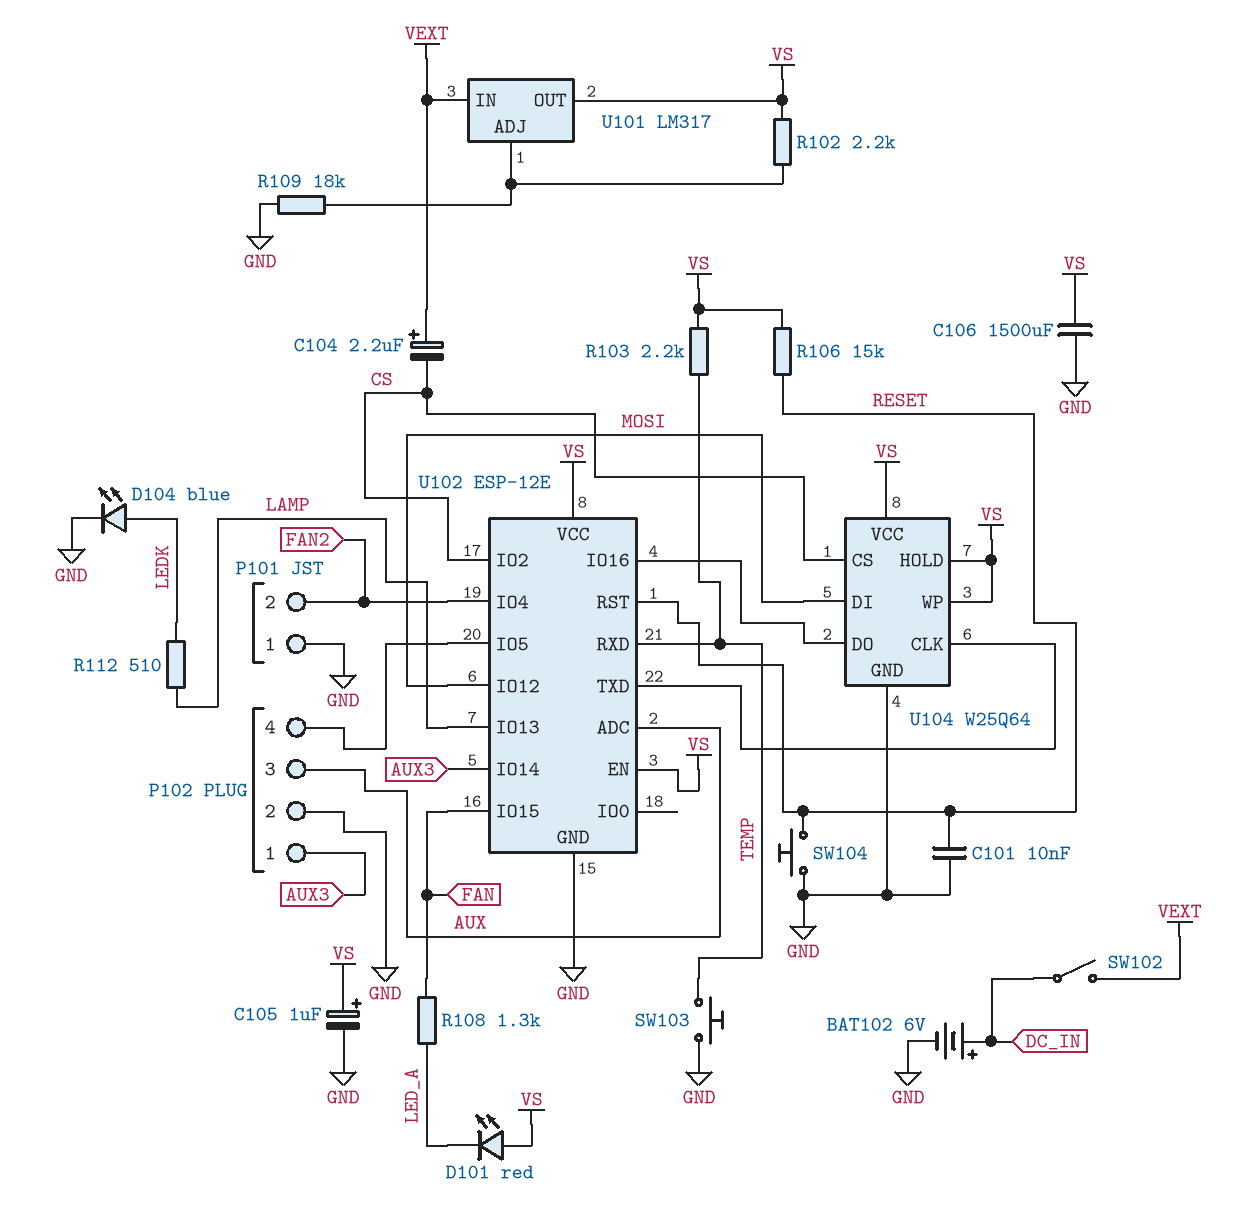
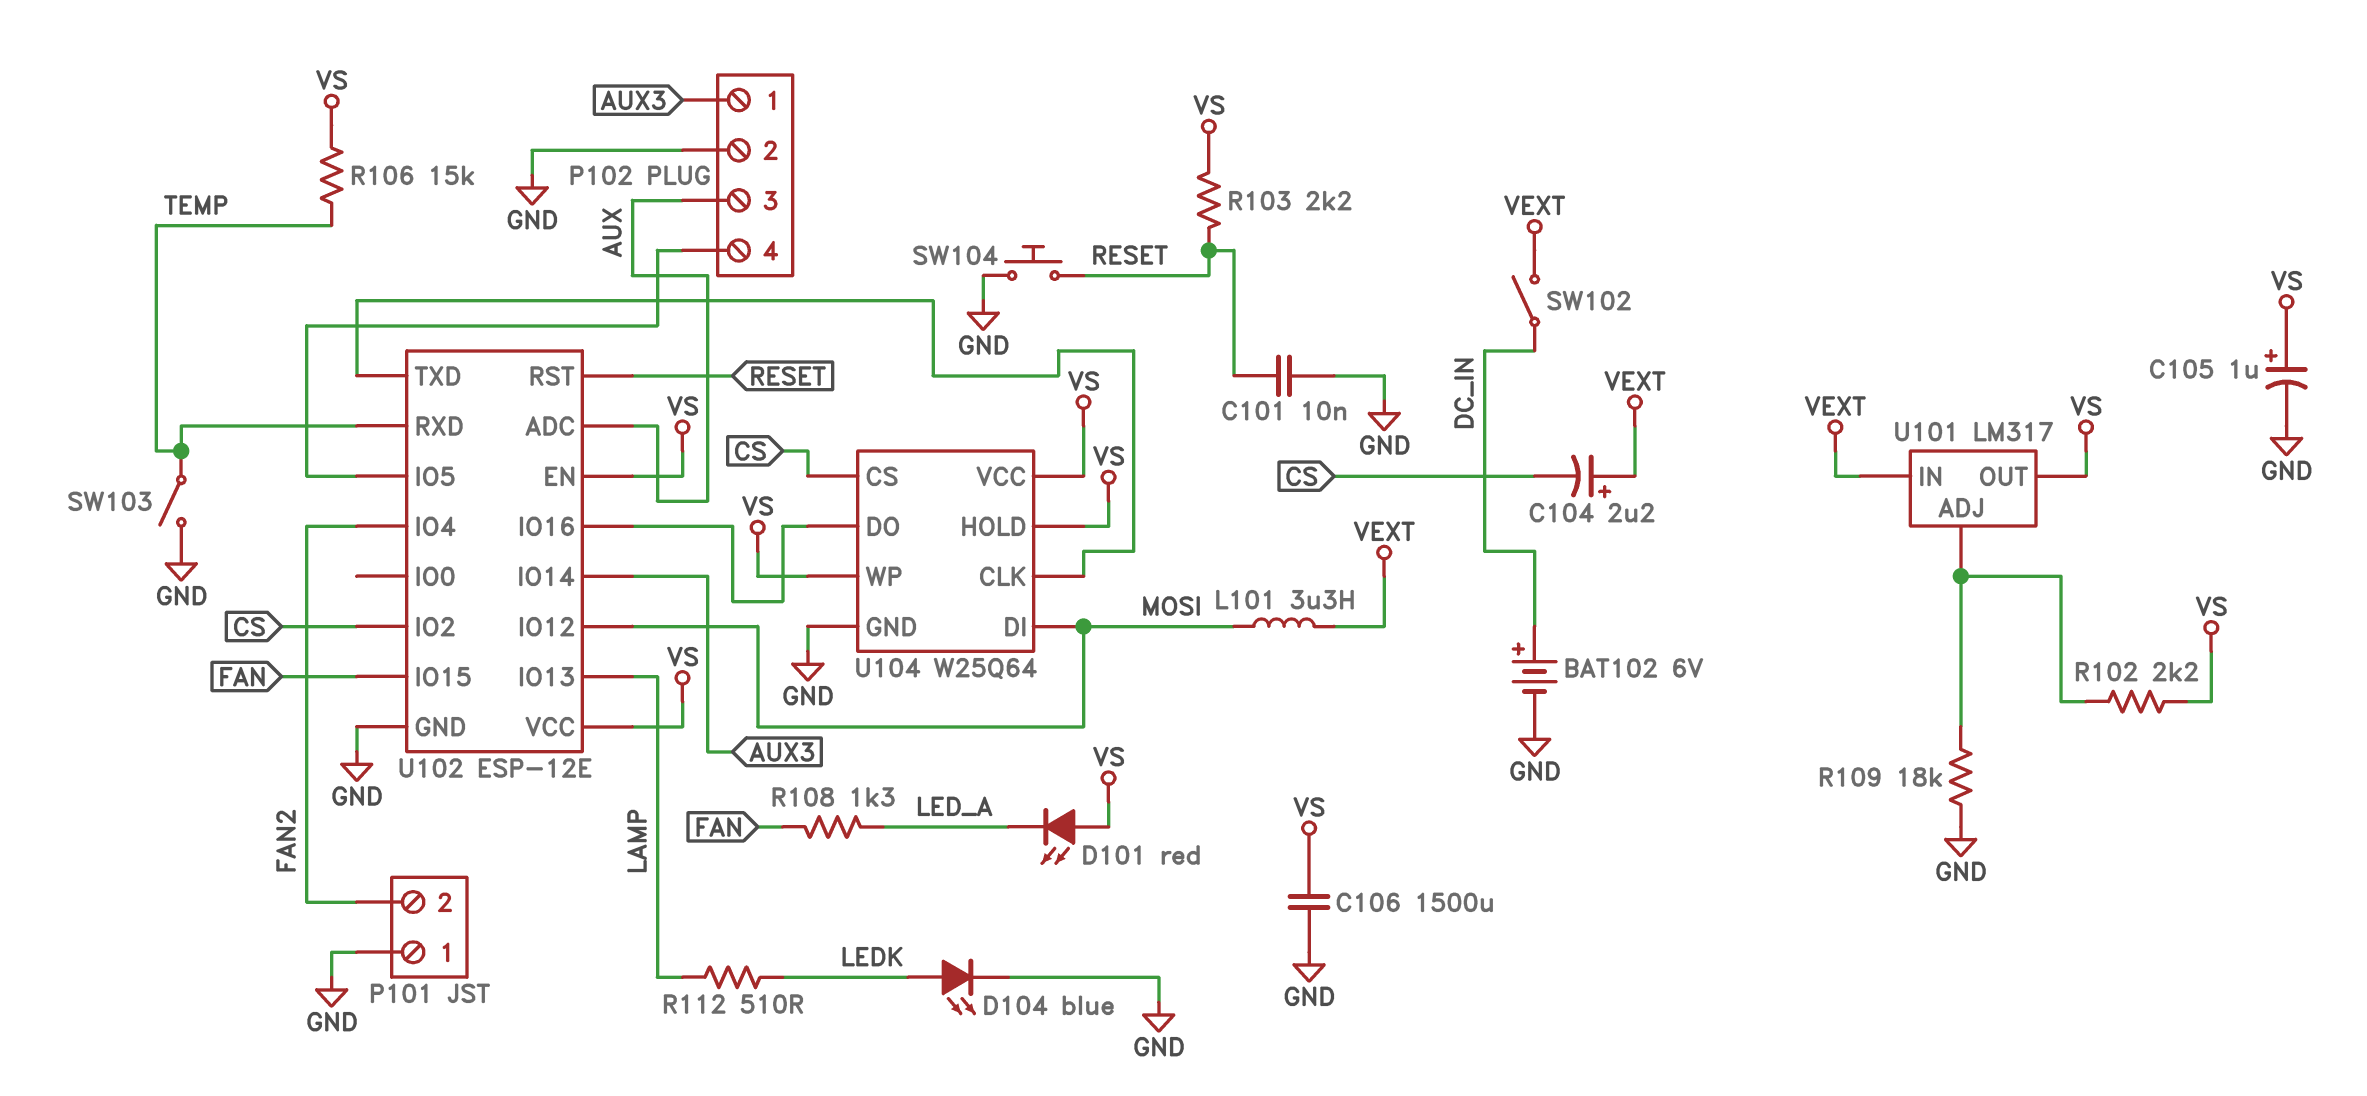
L101: none -> 3.3uH (MOSI, VEXT)
R103: 2.2k (TEMP, VS) -> 2.2k (RESET, VS)
R106: 15k (RESET, VS) -> 15k (TEMP, VS)
SW103: button (GND, TEMP) -> switch (GND, TEMP)

